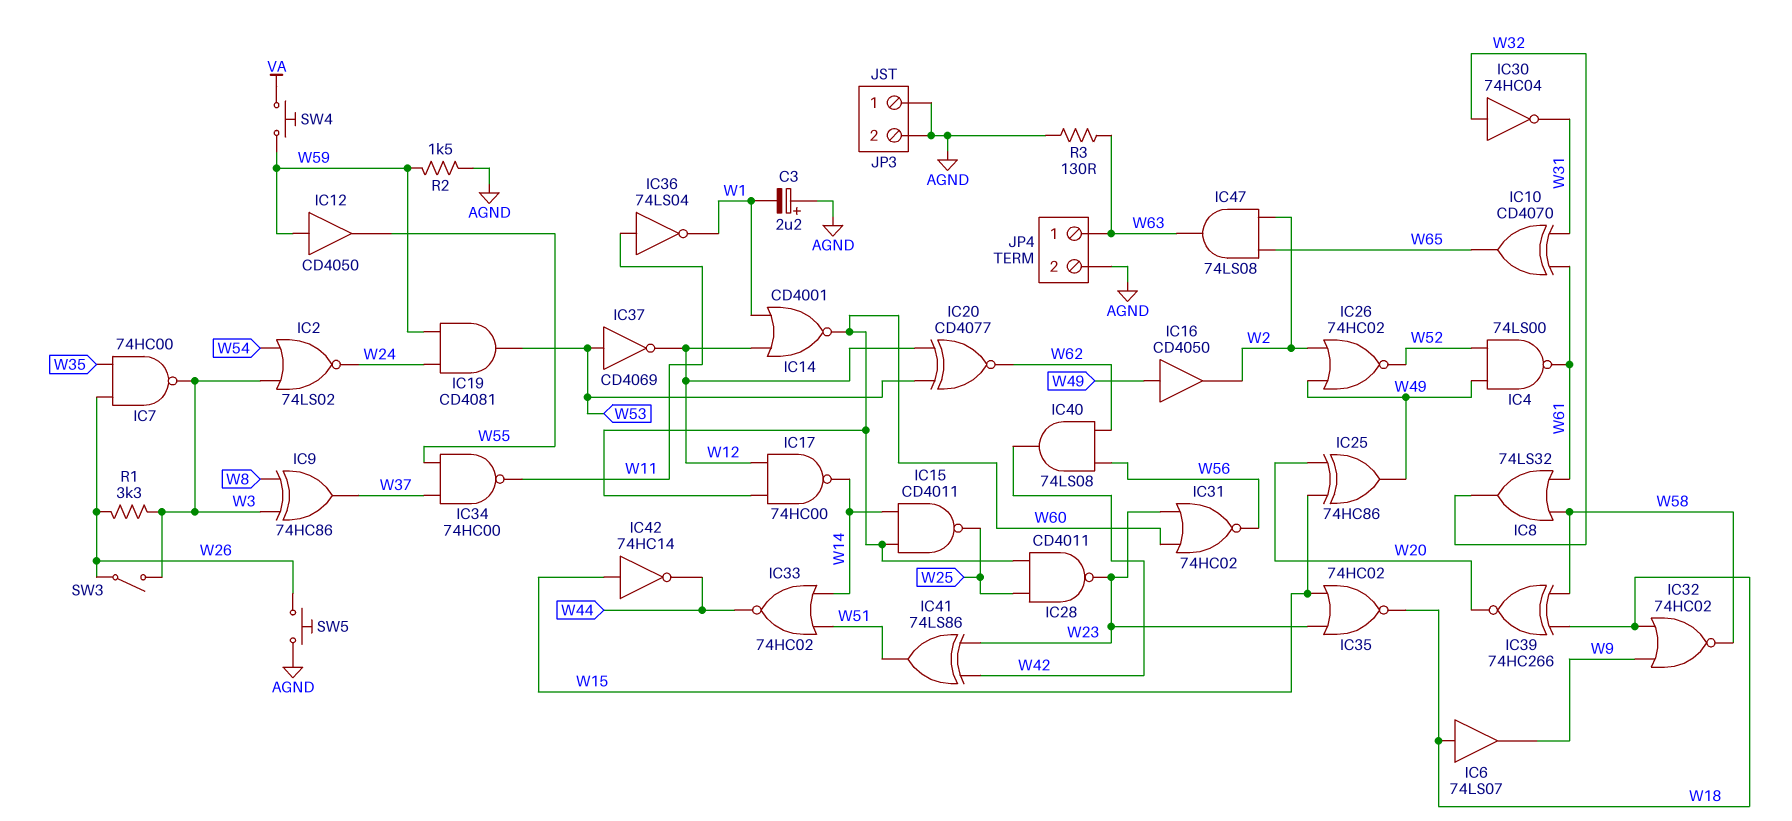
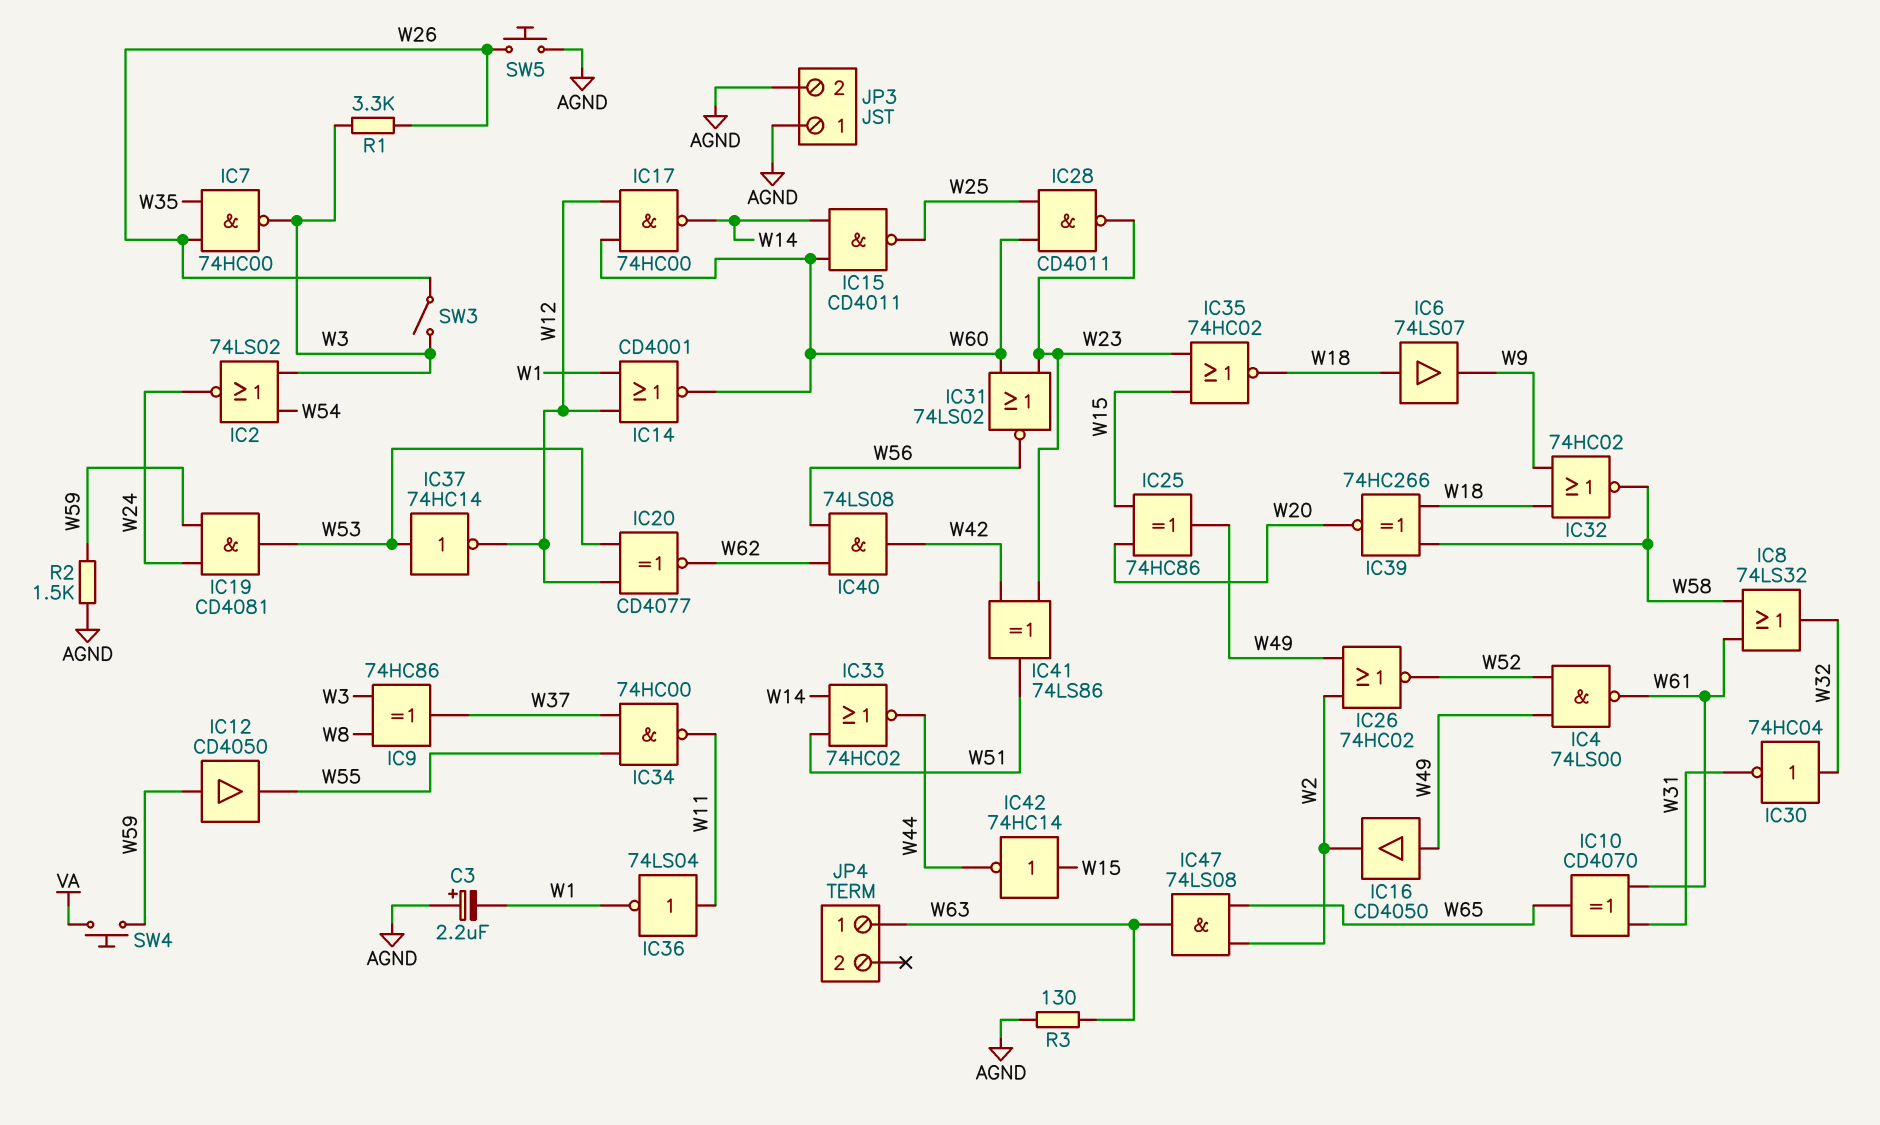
IC31: NOR 74HC02 (in W23, in W60, out W56) -> NOR 74LS02 (in W23, in W60, out W56)
IC37: NOT CD4069 (in W53, out W12) -> NOT 74HC14 (in W53, out W12)
JP4 pin 2: AGND -> none

